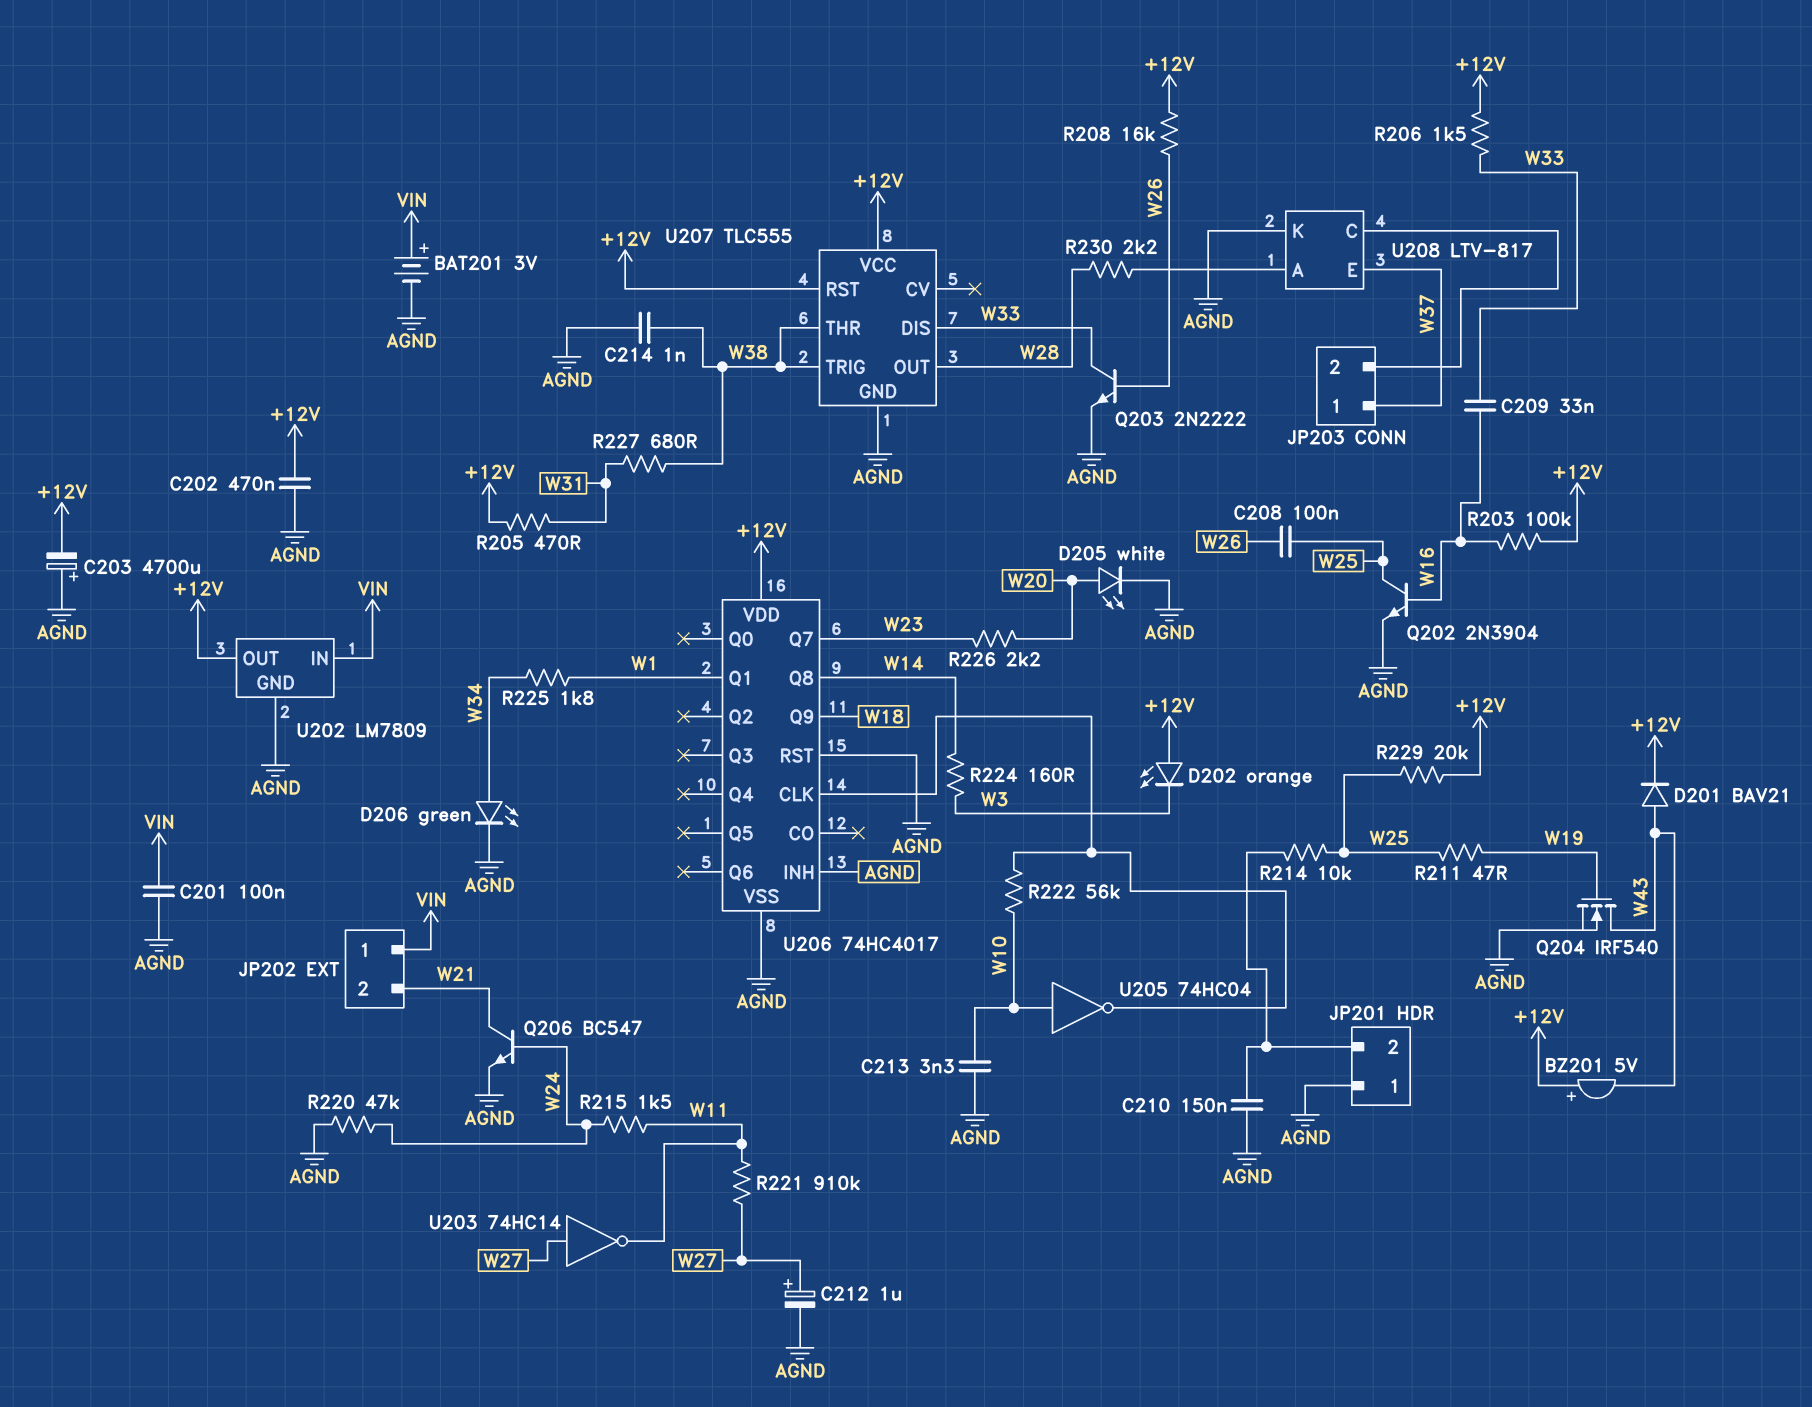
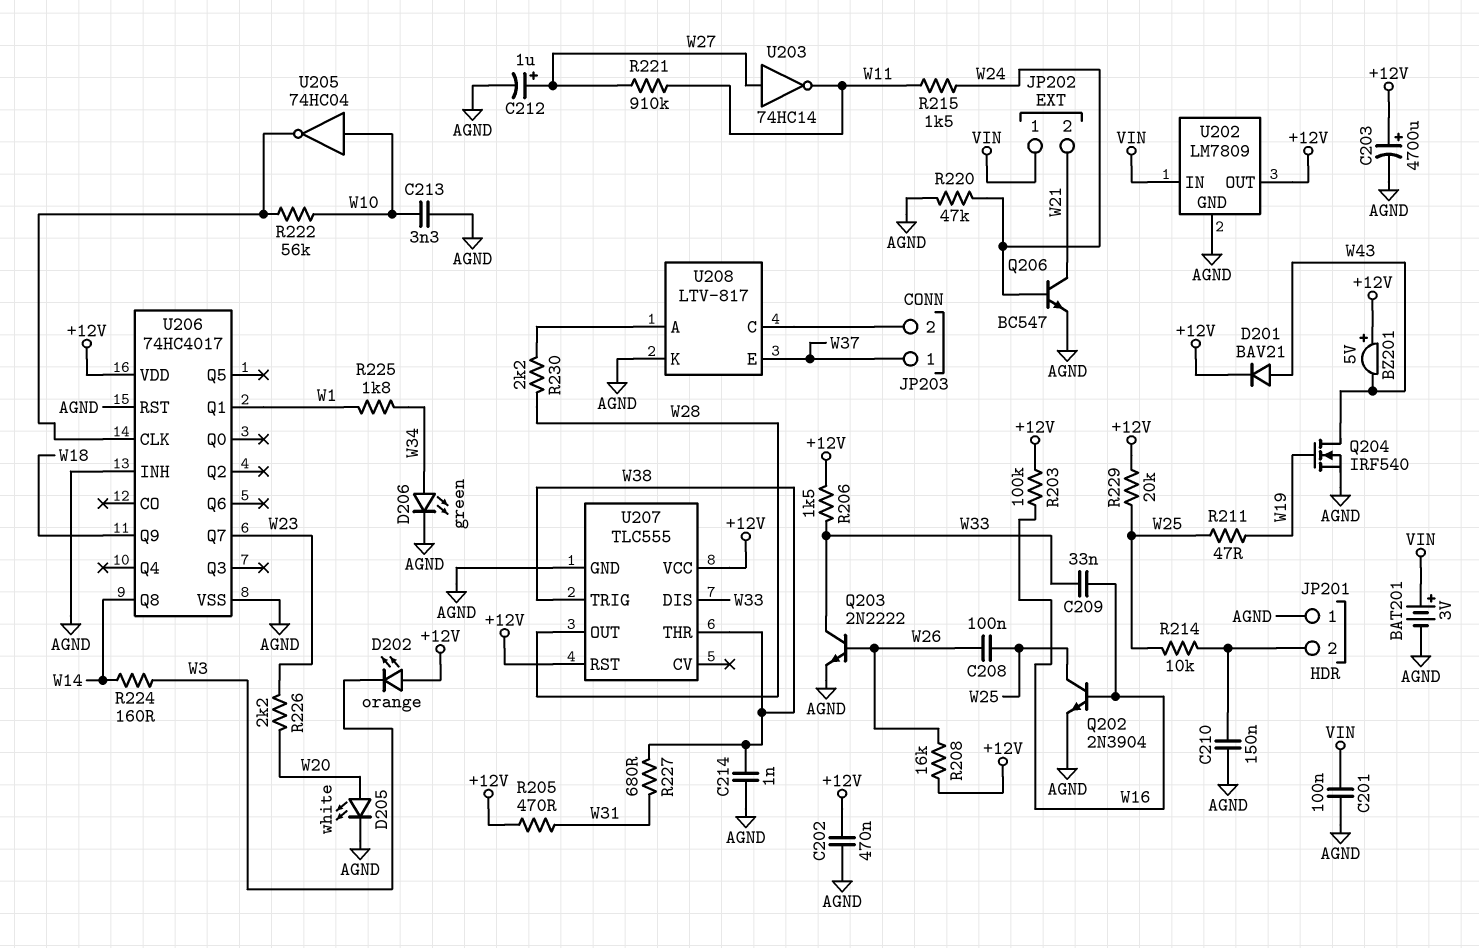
C203: 4700uF (plus AGND, minus +12V) -> 4700uF (plus +12V, minus AGND)

